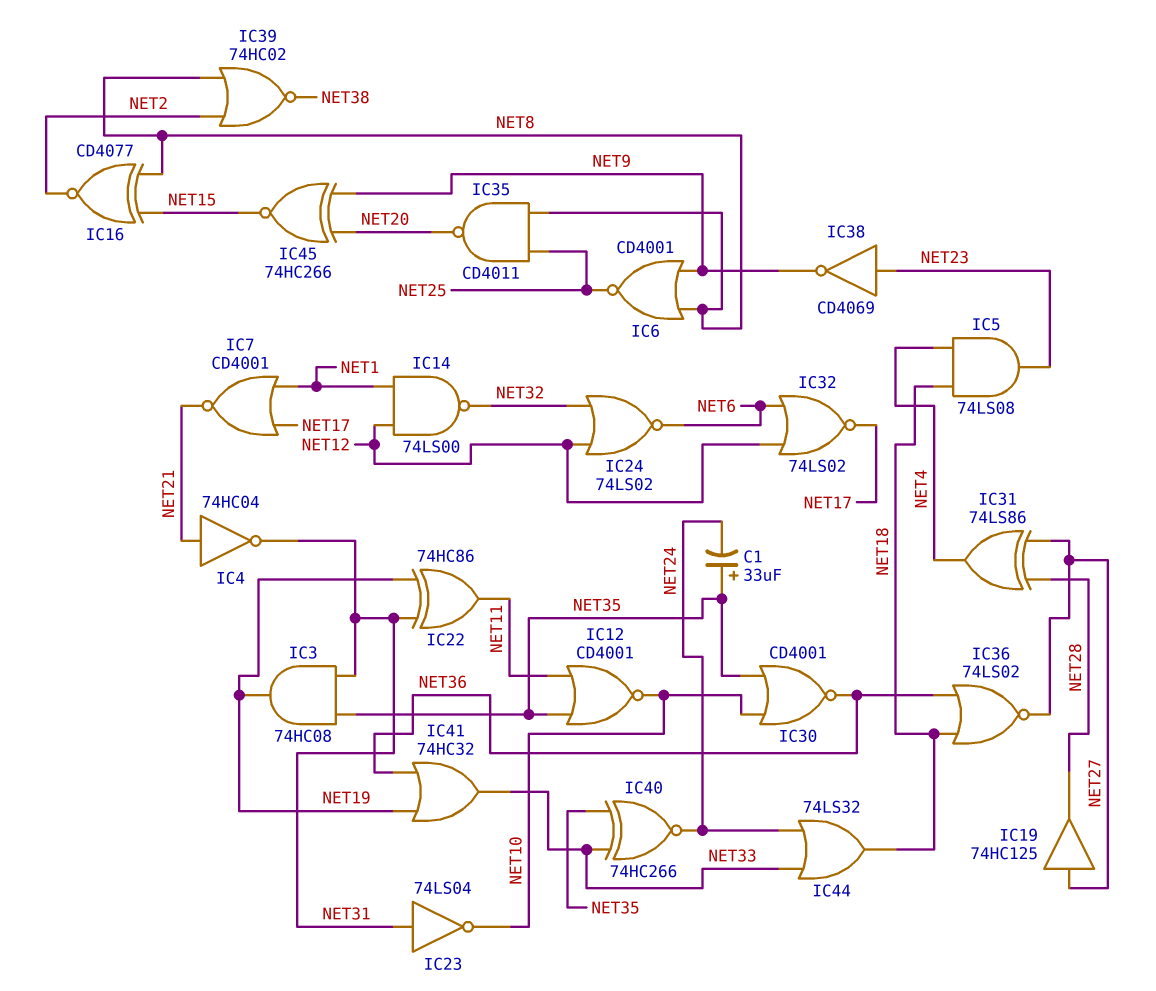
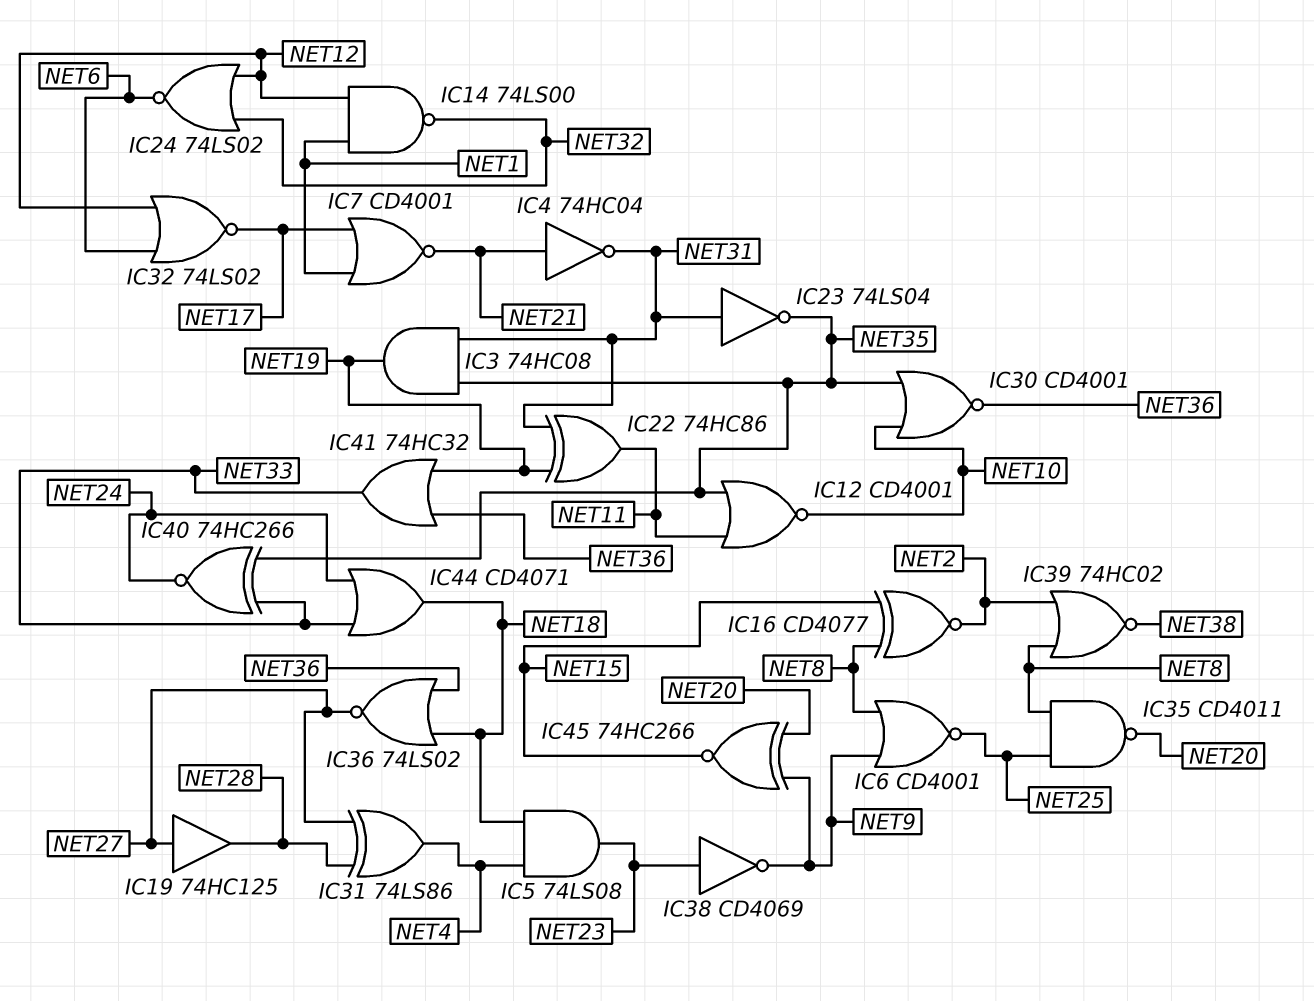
C1: 33uF (plus NET35, minus NET24) -> none
IC23: NOT 74LS04 (in NET31, out NET10) -> NOT 74LS04 (in NET31, out NET35)
IC44: OR 74LS32 (in NET24, in NET33, out NET18) -> OR CD4071 (in NET24, in NET33, out NET18)

